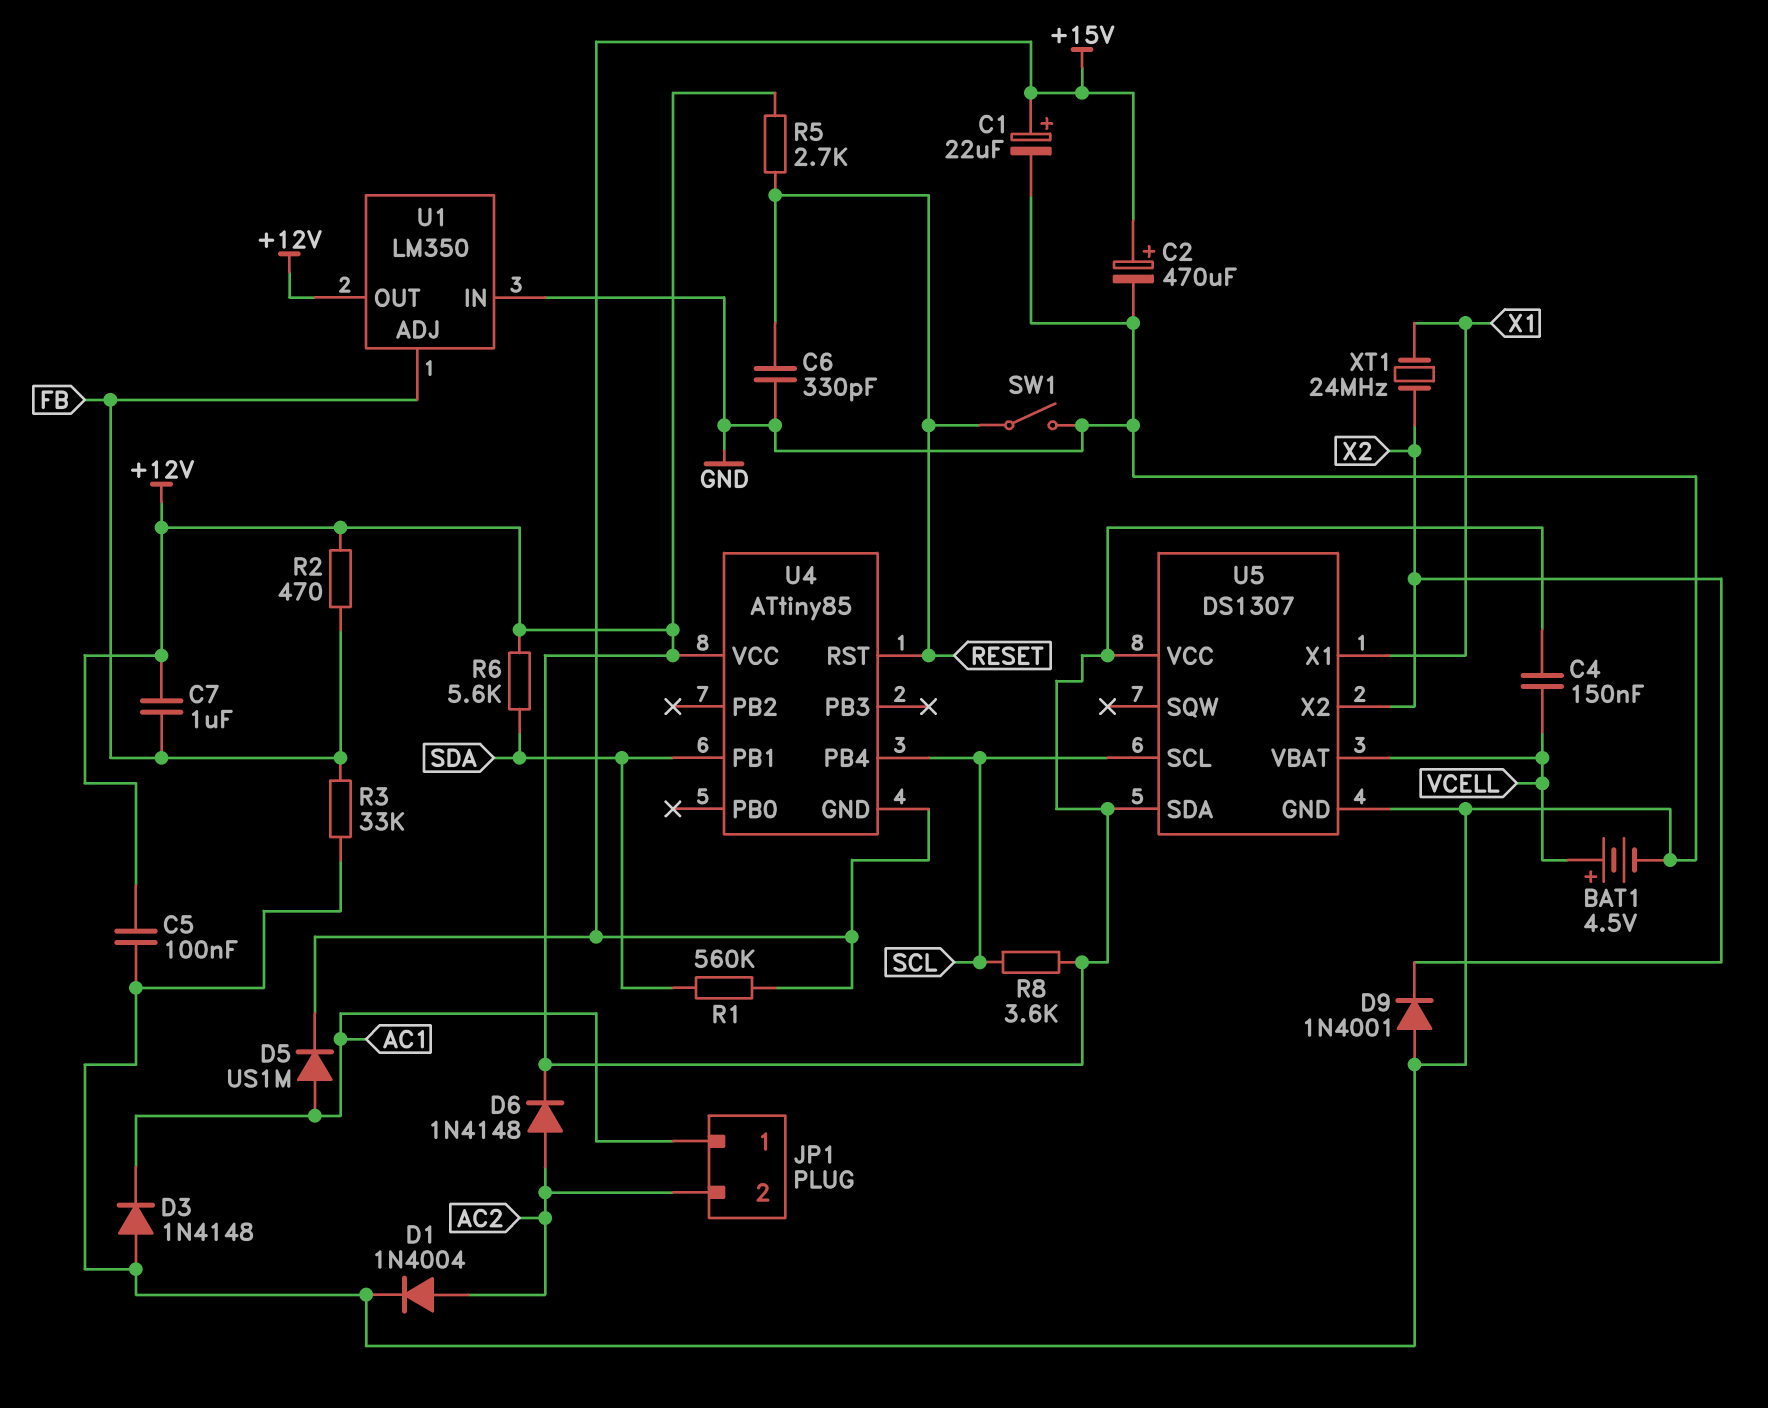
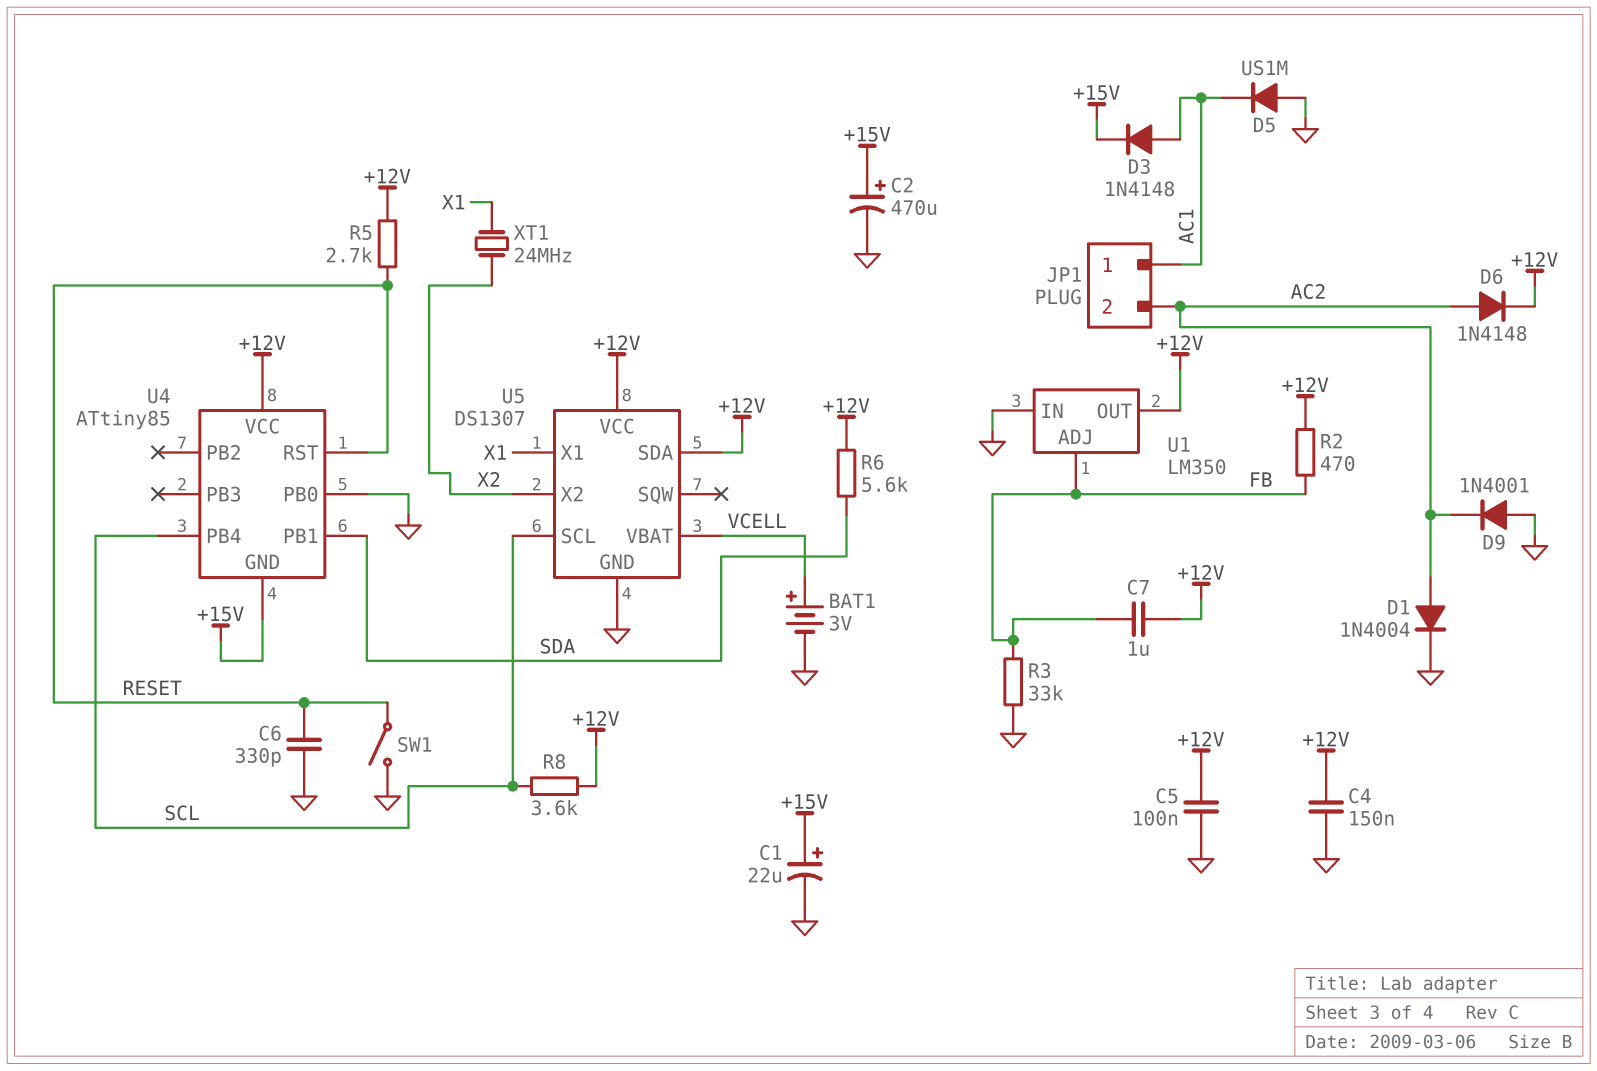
BAT1: 4.5V (plus VCELL, minus GND) -> 3V (plus VCELL, minus GND)
C4: 150nF (+12V, VCELL) -> 150nF (+12V, GND)
D3: diode 1N4148 (A GND, K AC1) -> diode 1N4148 (A AC1, K +15V)
D5: diode US1M (A AC1, K +15V) -> diode US1M (A GND, K AC1)
D9: diode 1N4001 (A GND, K X2) -> diode 1N4001 (A GND, K AC2)
R1: 560k (+15V, SDA) -> none
U4 pin PB0: none -> GND

